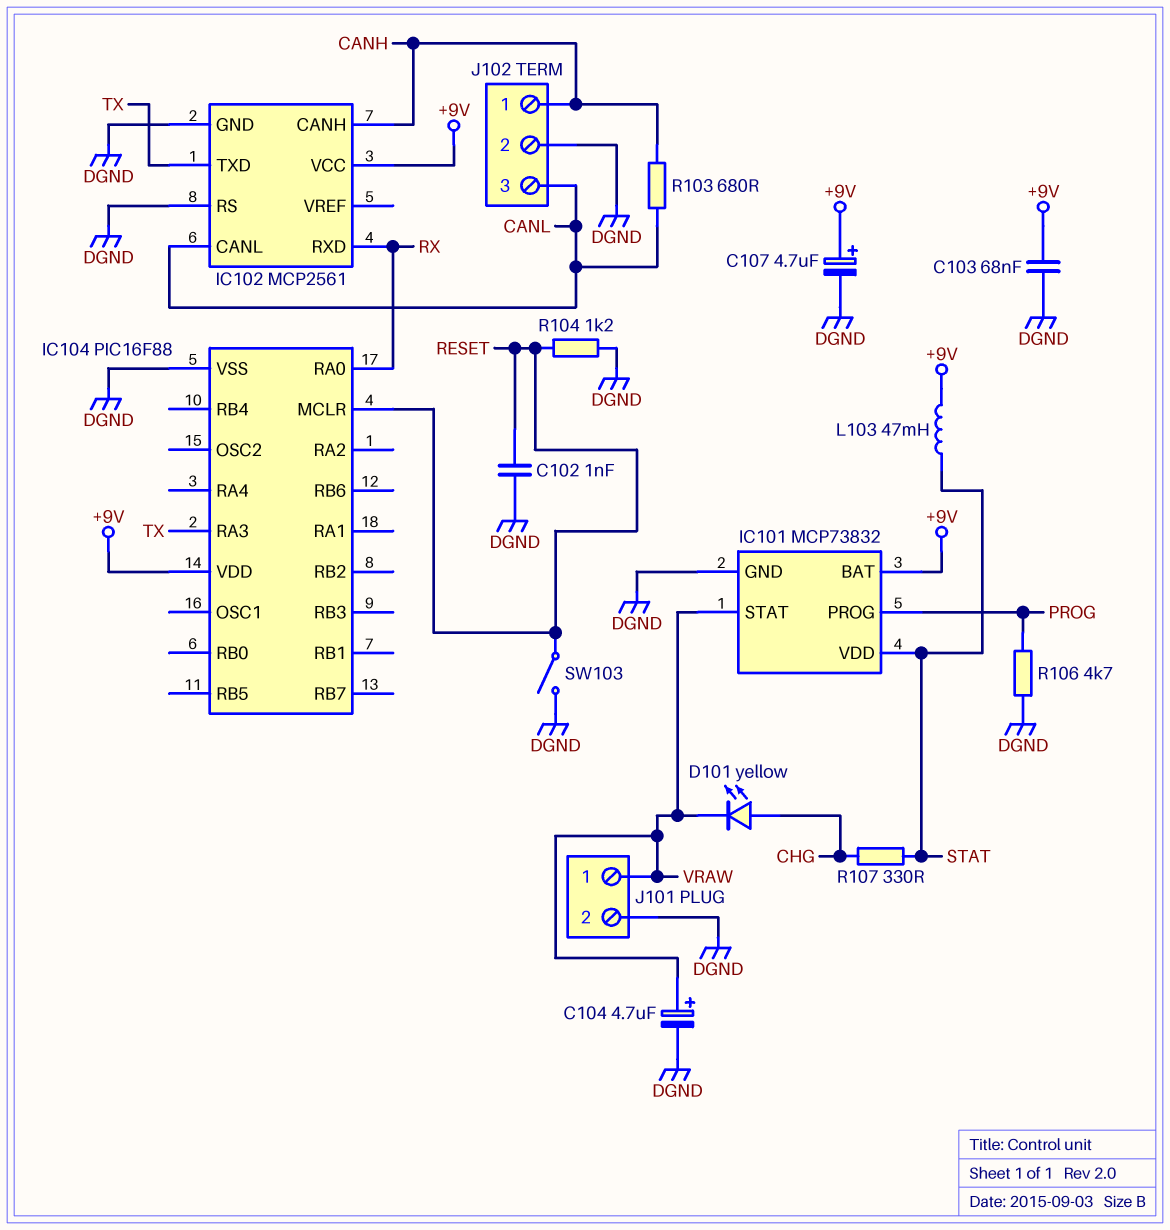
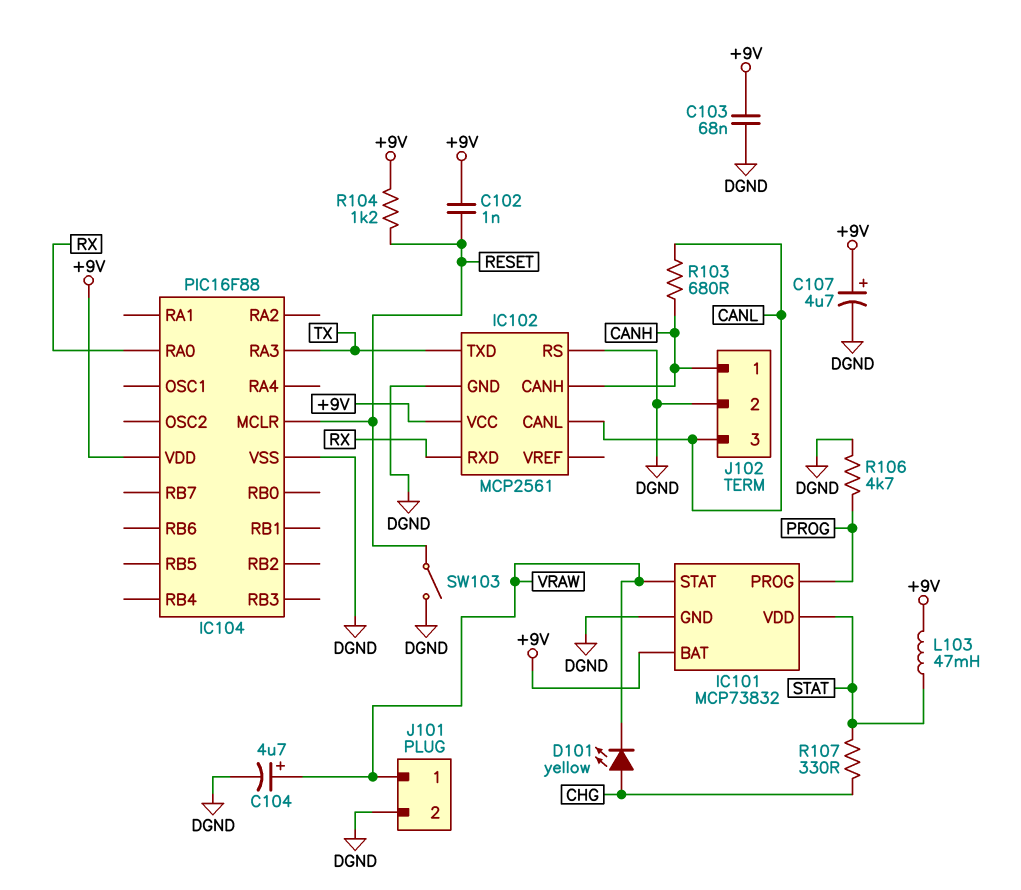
C102: 1nF (DGND, RESET) -> 1nF (+9V, RESET)
R104: 1.2k (DGND, RESET) -> 1.2k (+9V, RESET)

